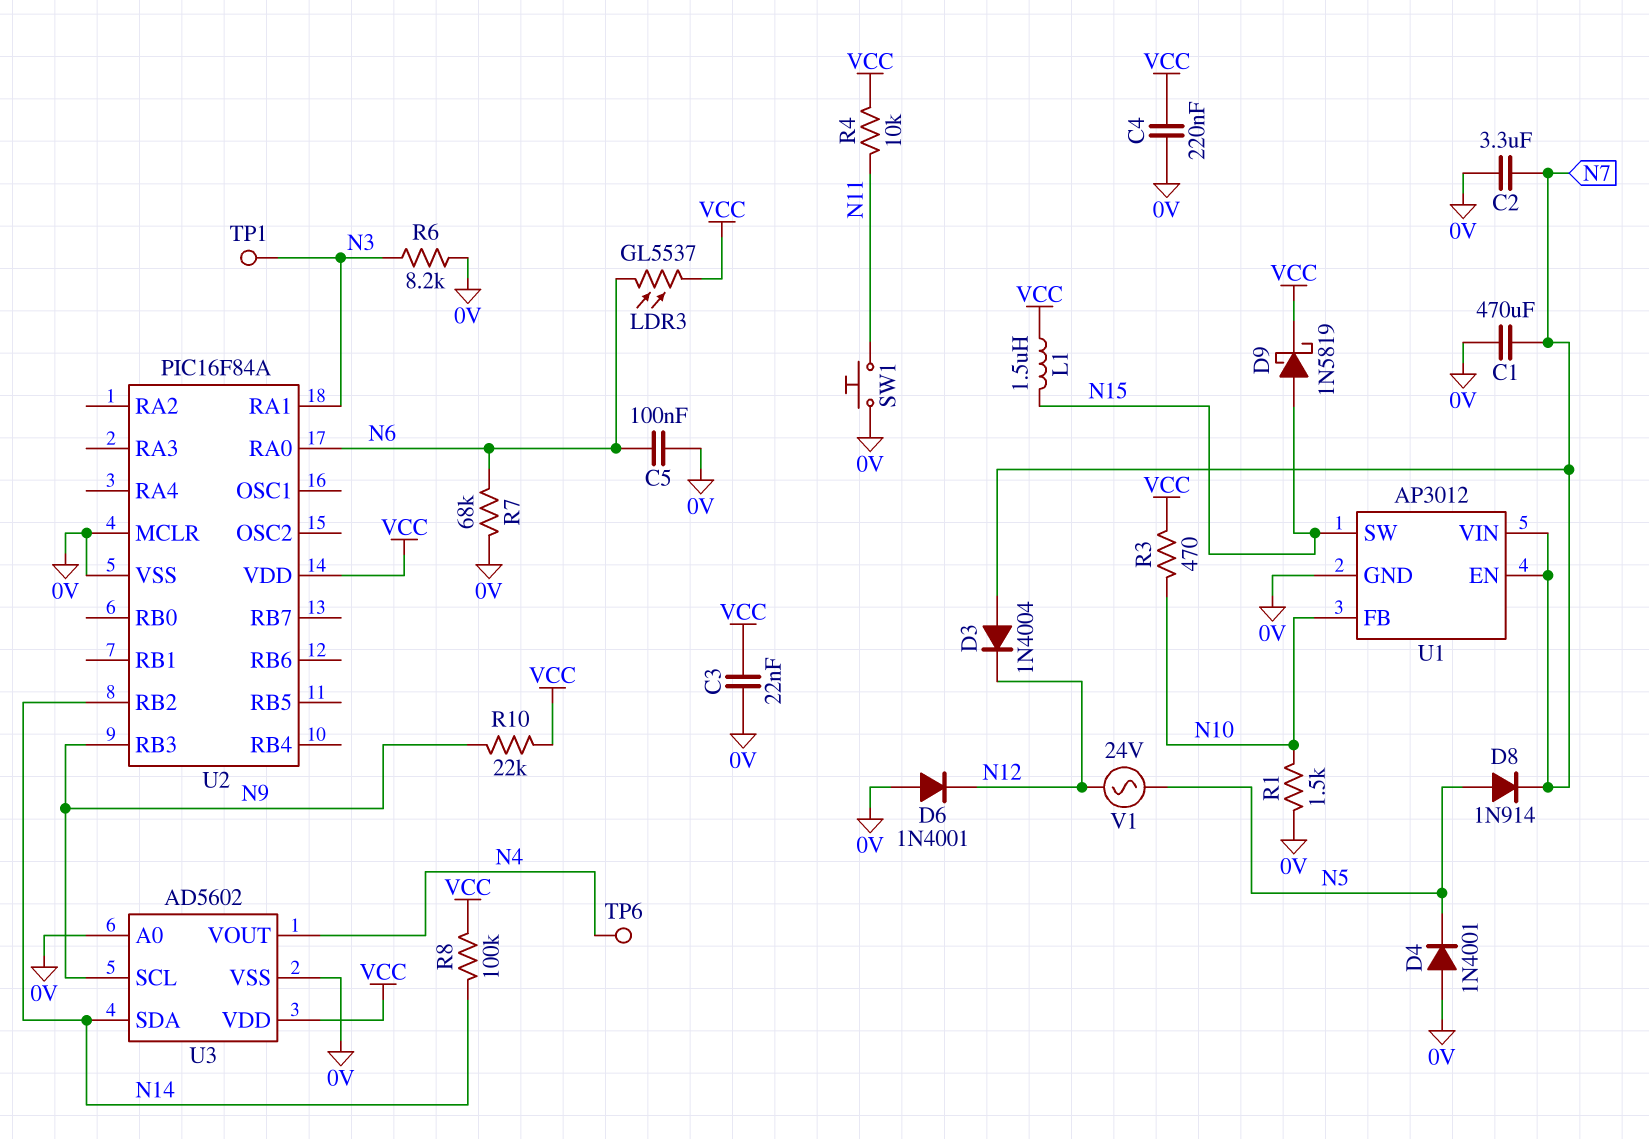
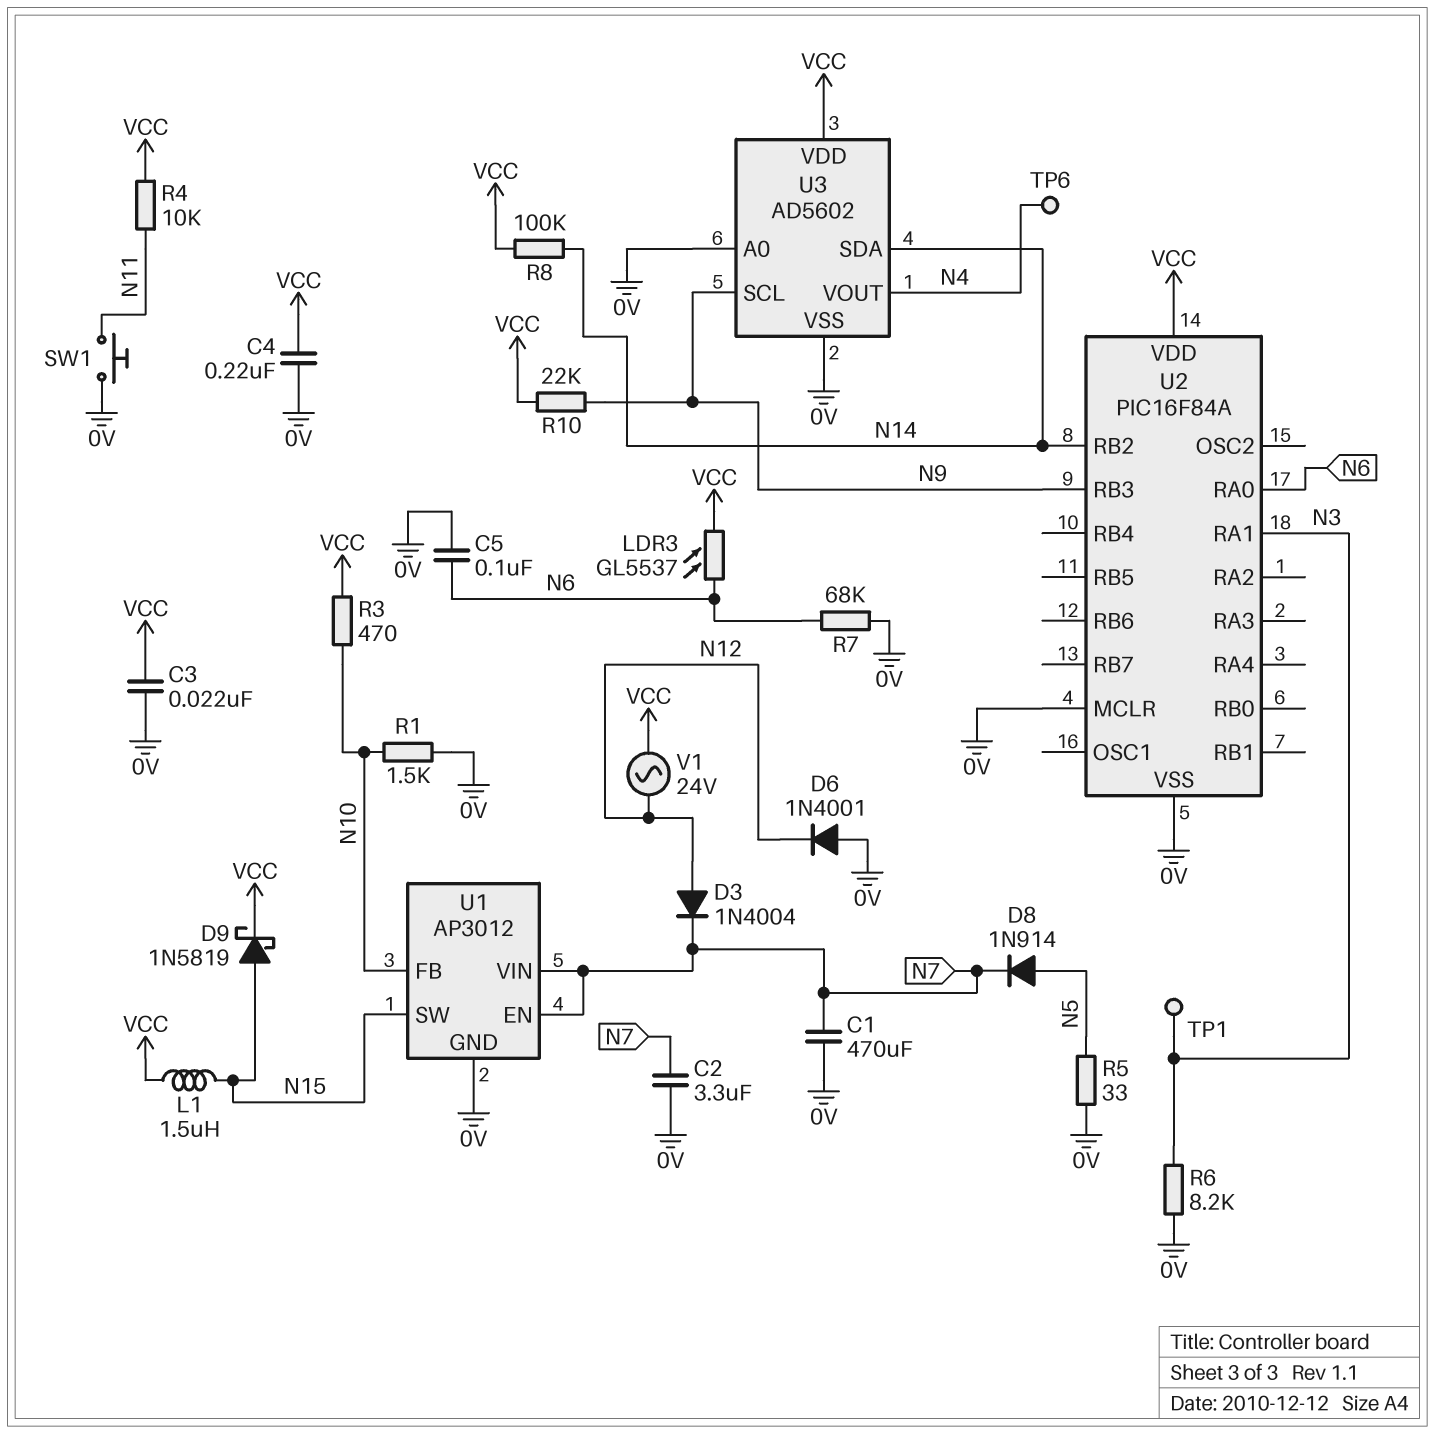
D3: diode 1N4004 (A N7, K N12) -> diode 1N4004 (A N12, K N7)
D4: diode 1N4001 (A 0V, K N5) -> none
R5: none -> 33 (0V, N5)
V1: AC 24V (N5, N12) -> AC 24V (N12, VCC)

